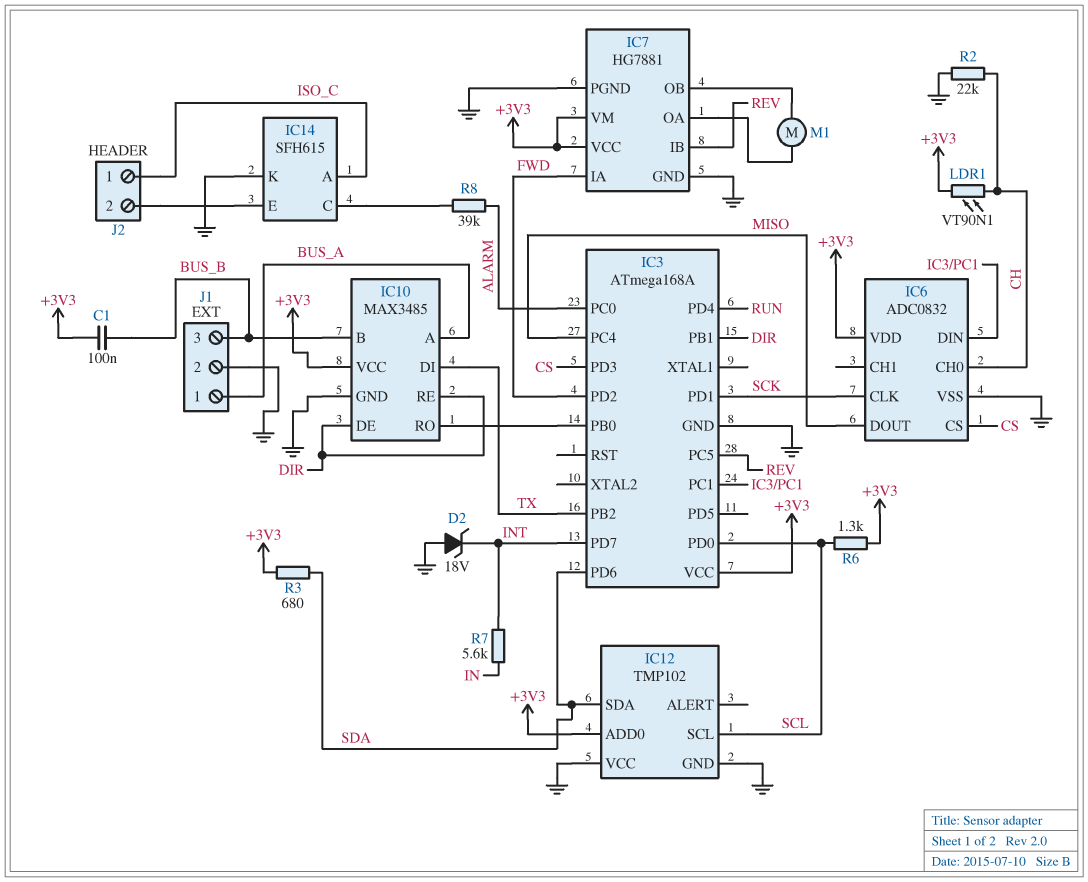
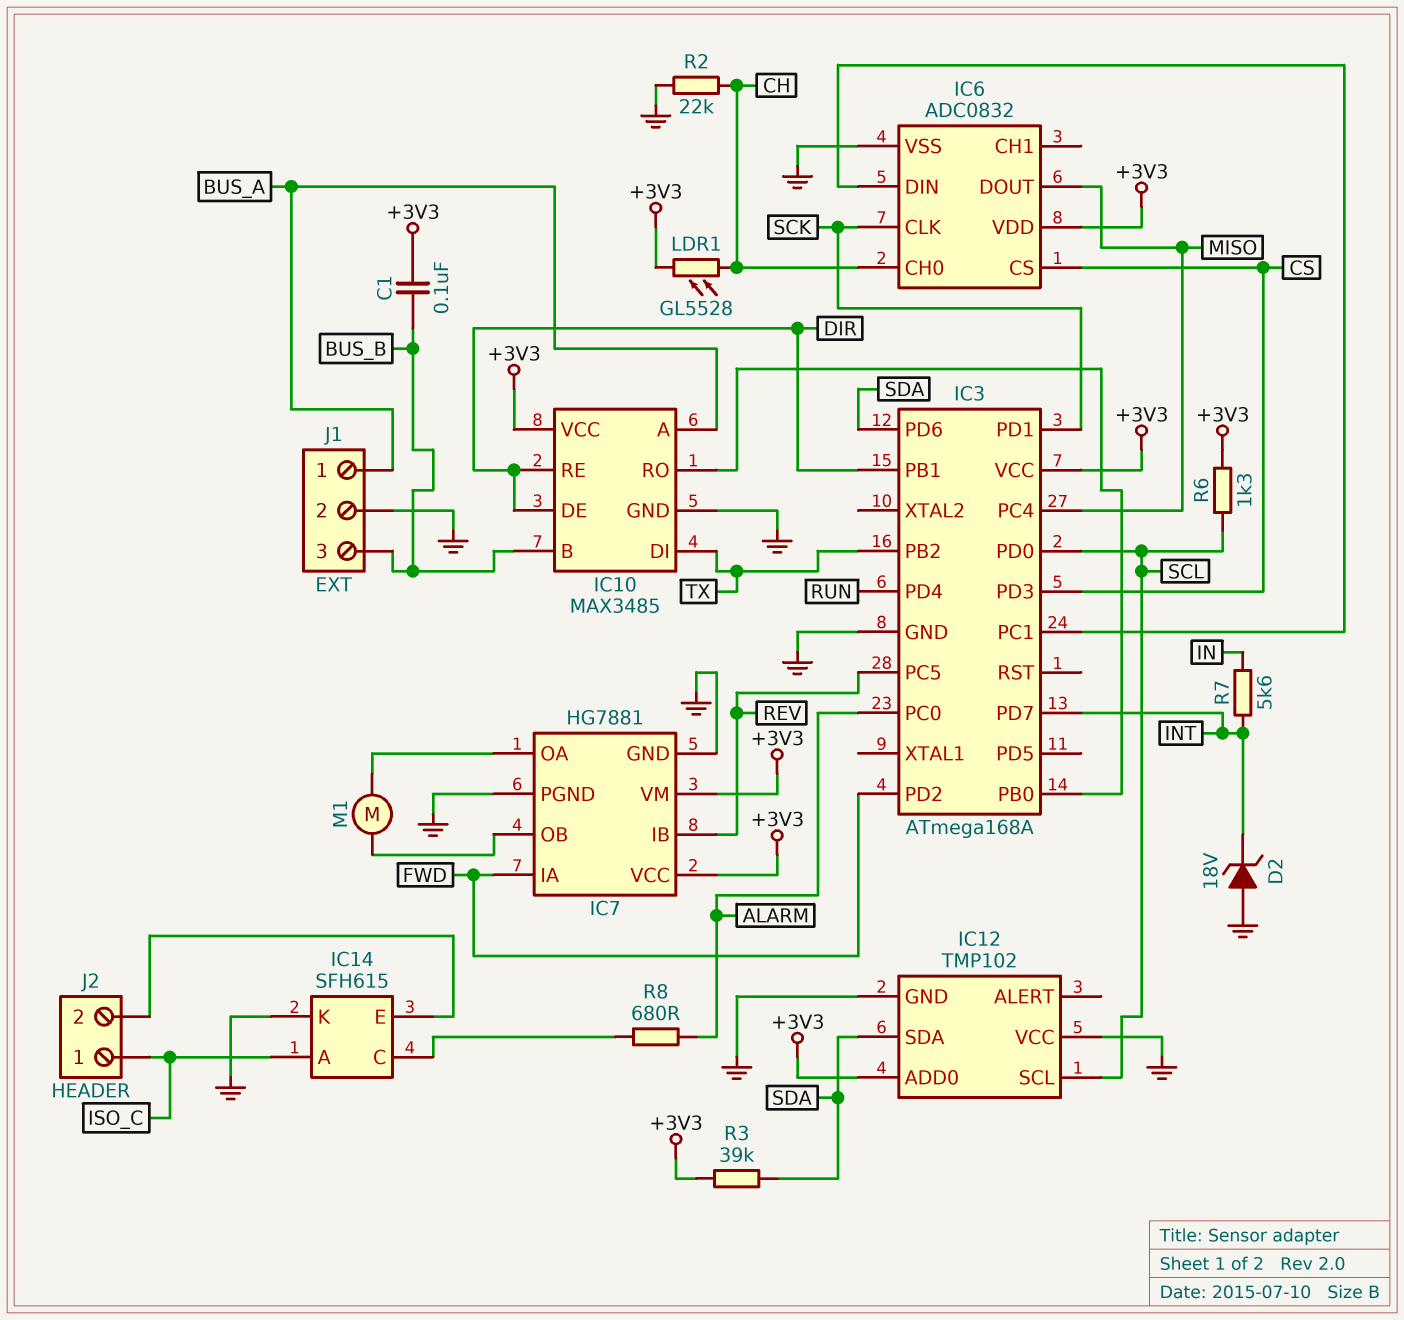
LDR1: VT90N1 (+3V3, CH) -> GL5528 (+3V3, CH)
R3: 680 (+3V3, SDA) -> 39k (+3V3, SDA)
R8: 39k (ALARM, IC14/C) -> 680 (ALARM, IC14/C)

